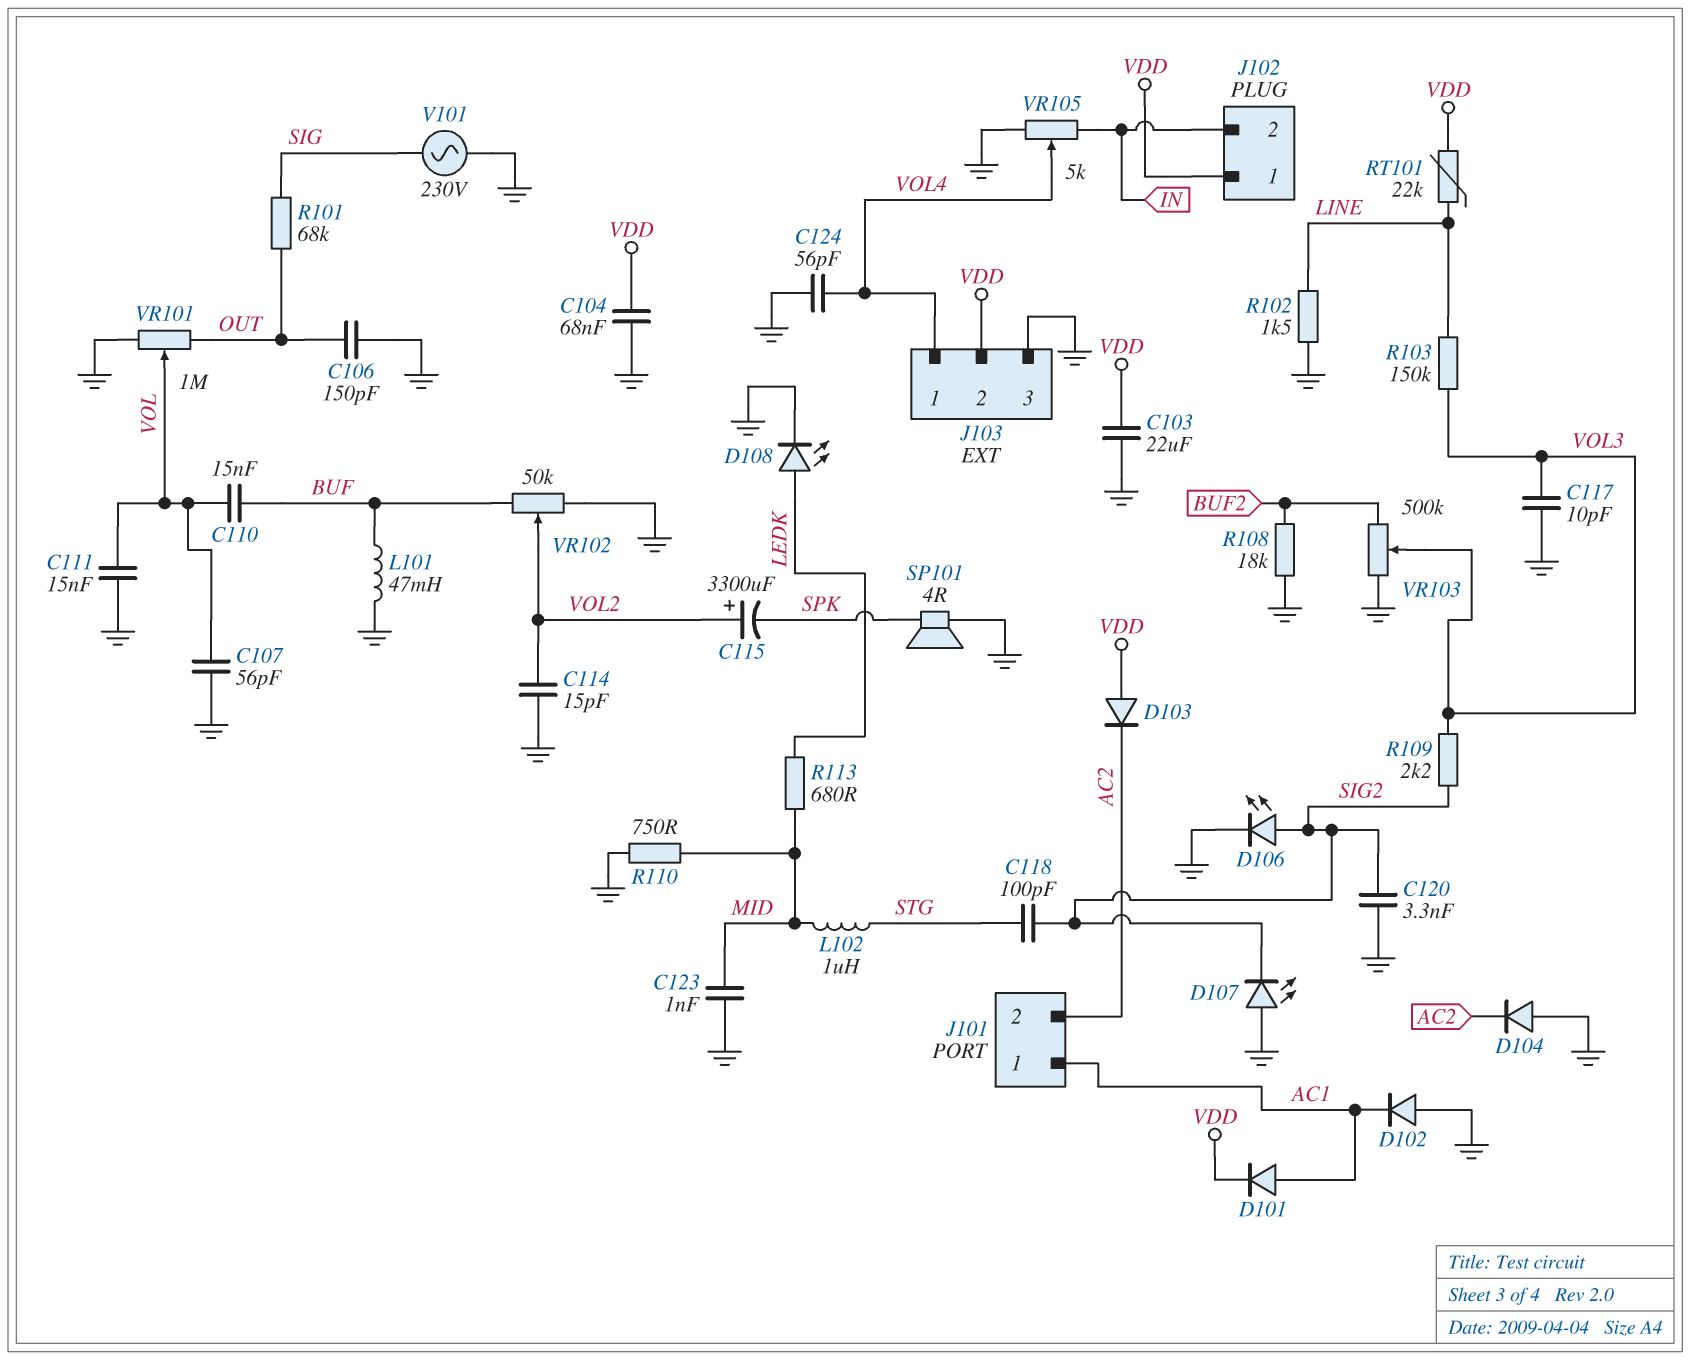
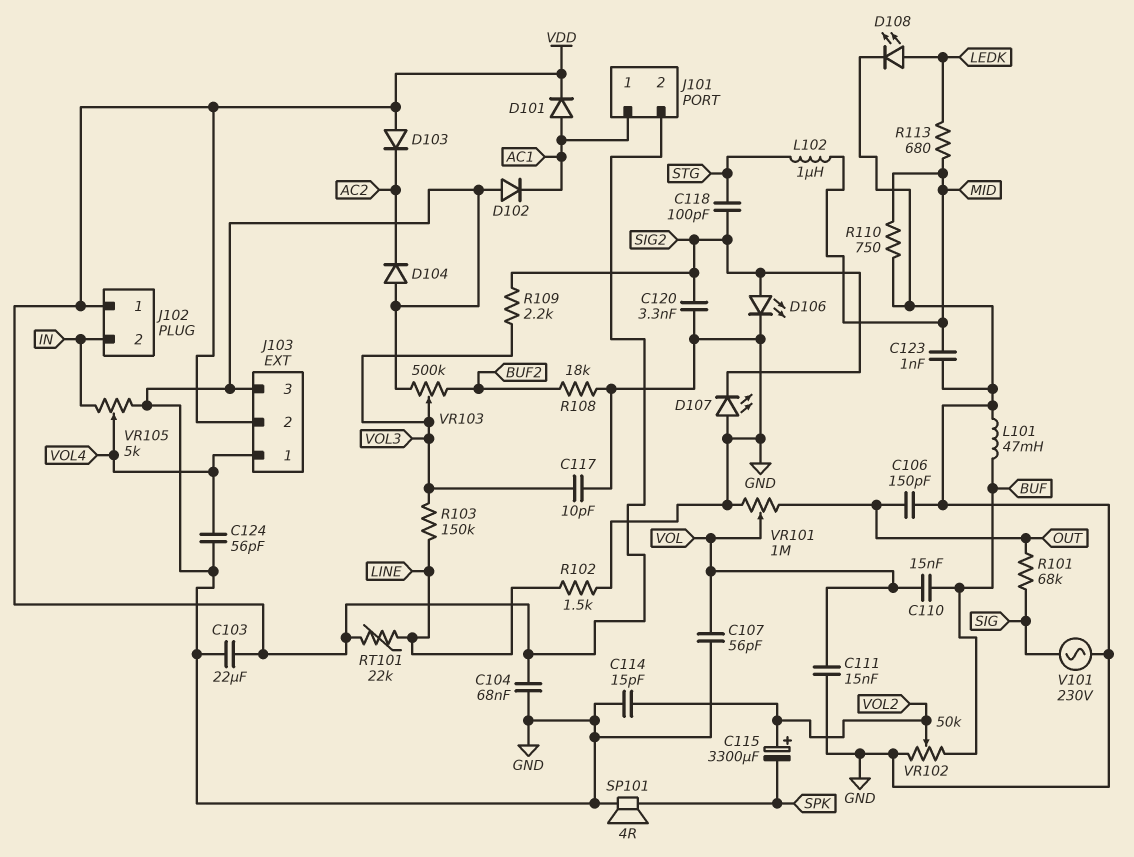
J101 pin 2: AC2 -> VDD

